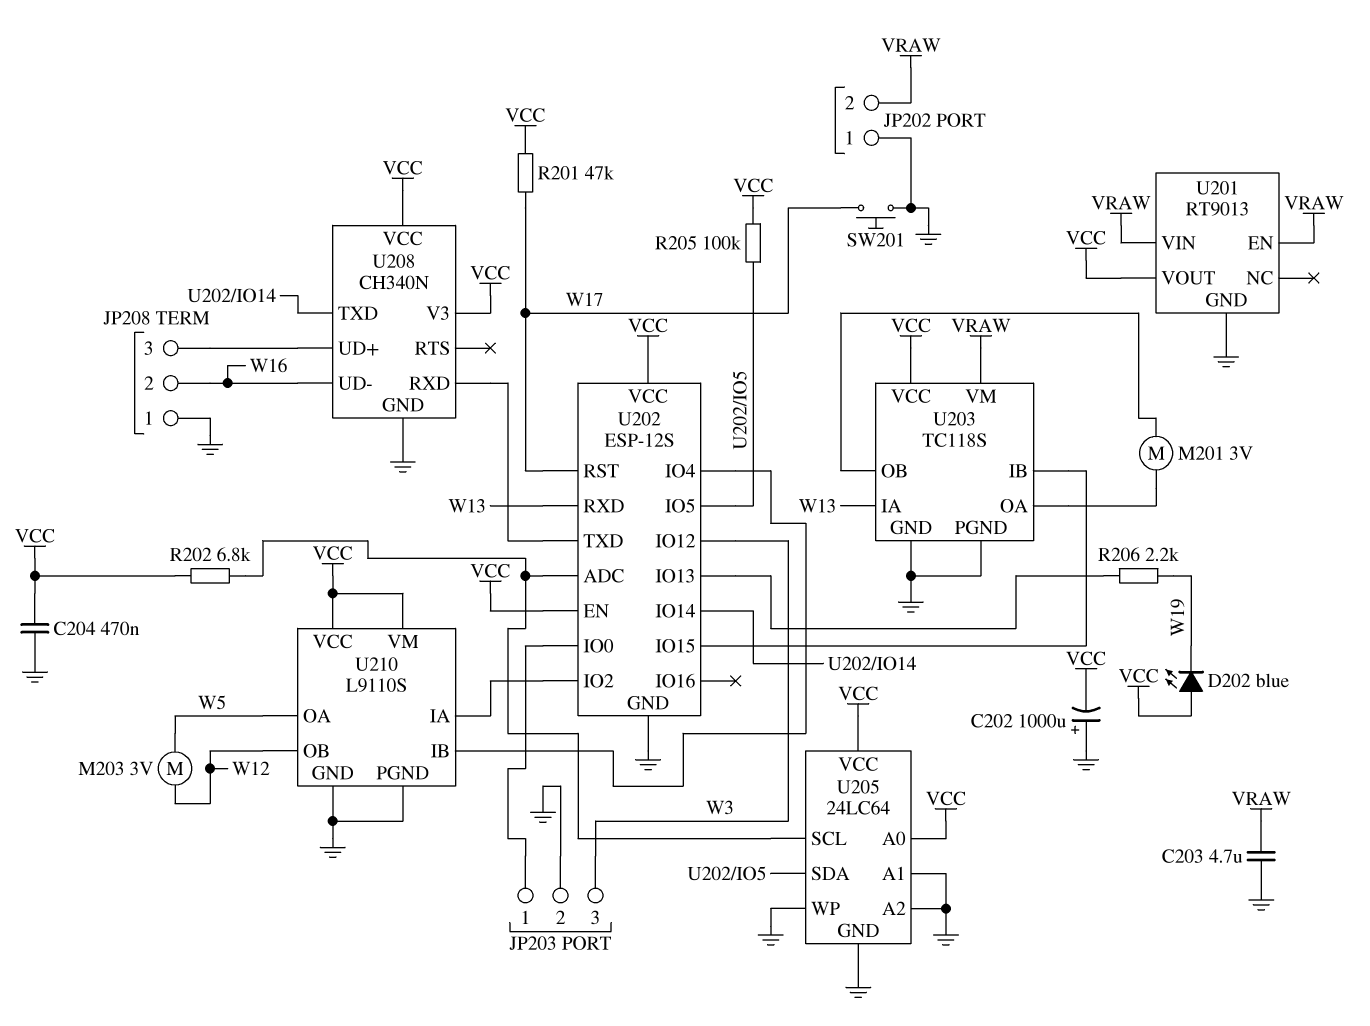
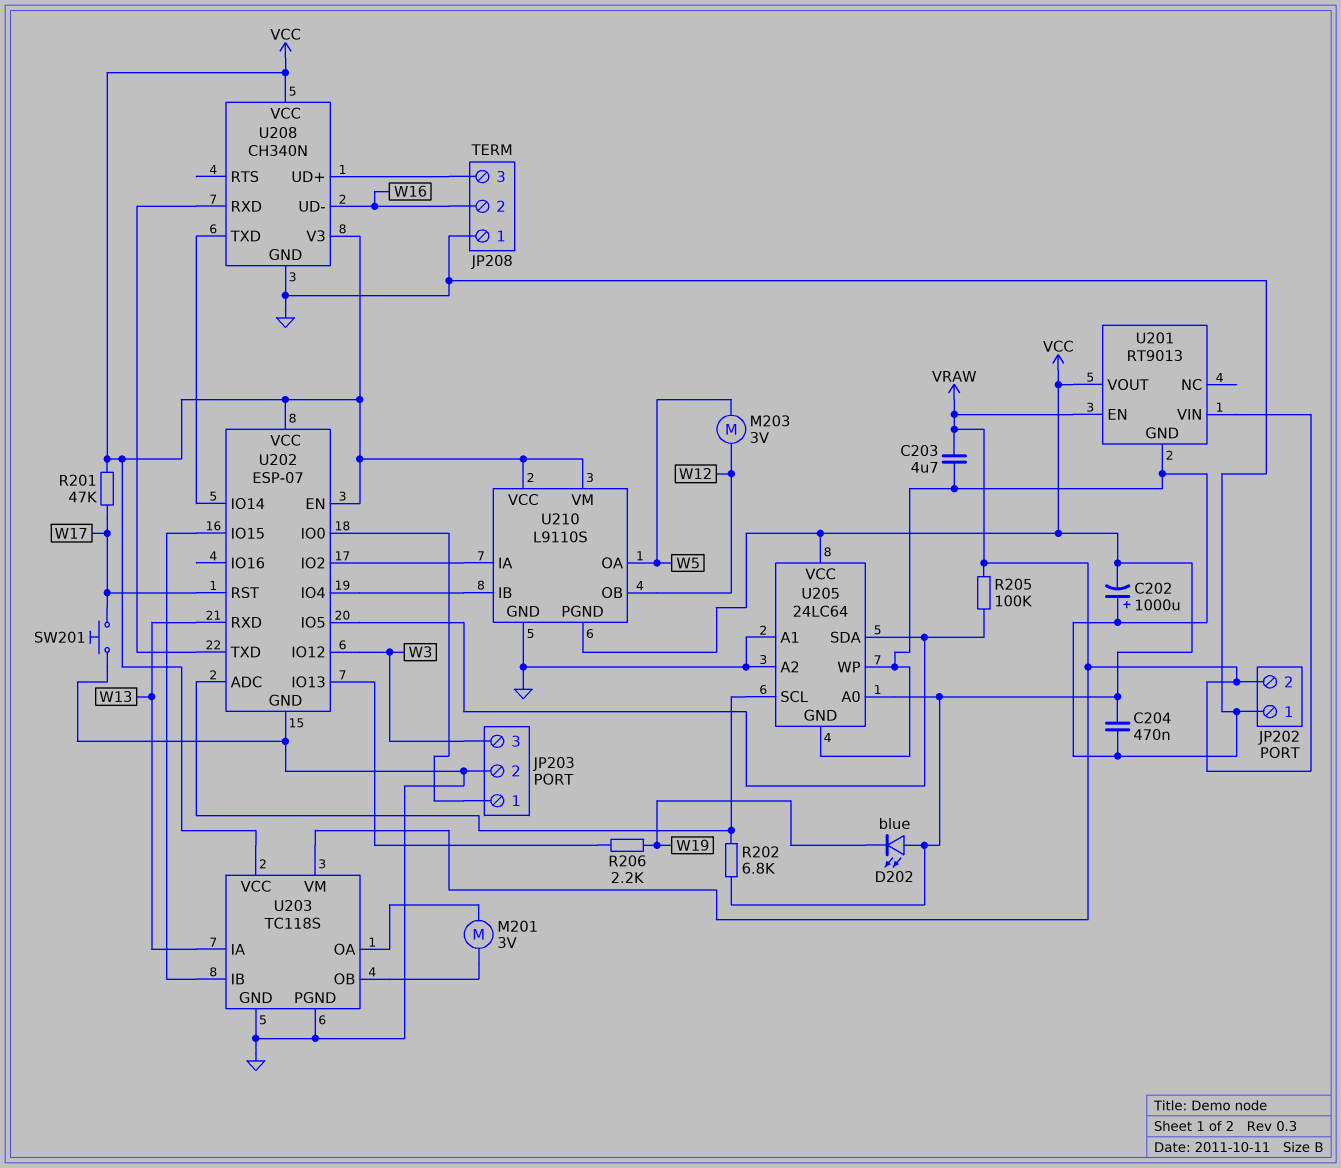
R205: 100k (U202/IO5, VCC) -> 100k (U202/IO5, VRAW)
U202: ESP-12S -> ESP-07
U210 pin PGND: GND -> VCC

